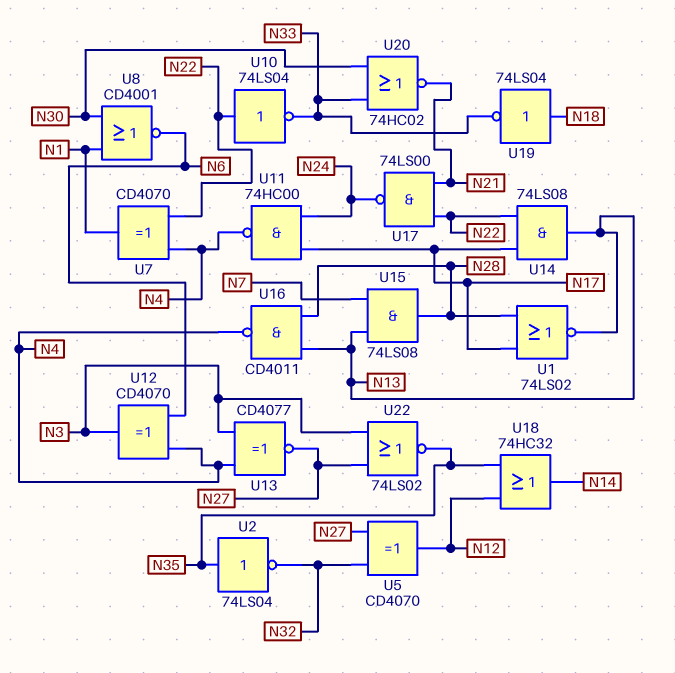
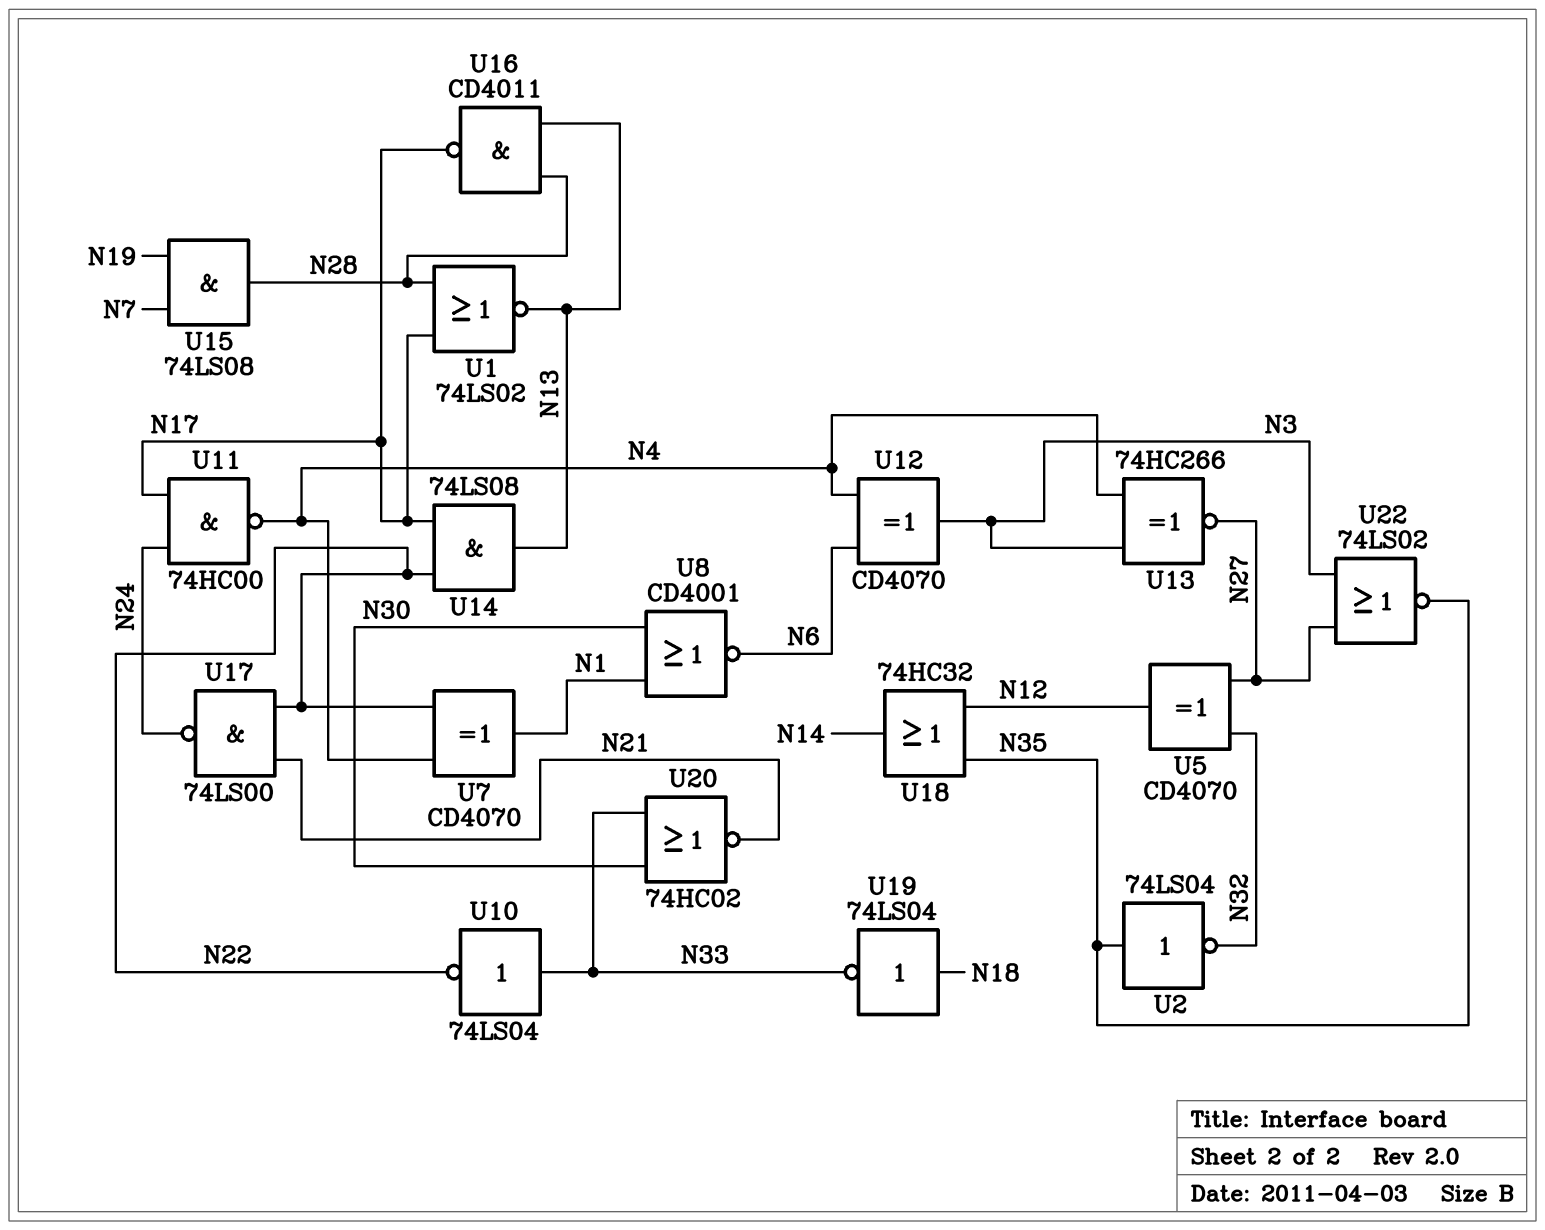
U10: NOT 74LS04 (in N22, out N33) -> NOT 74LS04 (in N33, out N22)
U13: XNOR CD4077 (in N3, in N4, out N27) -> XNOR 74HC266 (in N3, in N4, out N27)
U15: AND 74LS08 (in N7, in N13, out N28) -> AND 74LS08 (in N7, in N19, out N28)
U16: NAND CD4011 (in N13, in N28, out N4) -> NAND CD4011 (in N13, in N28, out N17)

